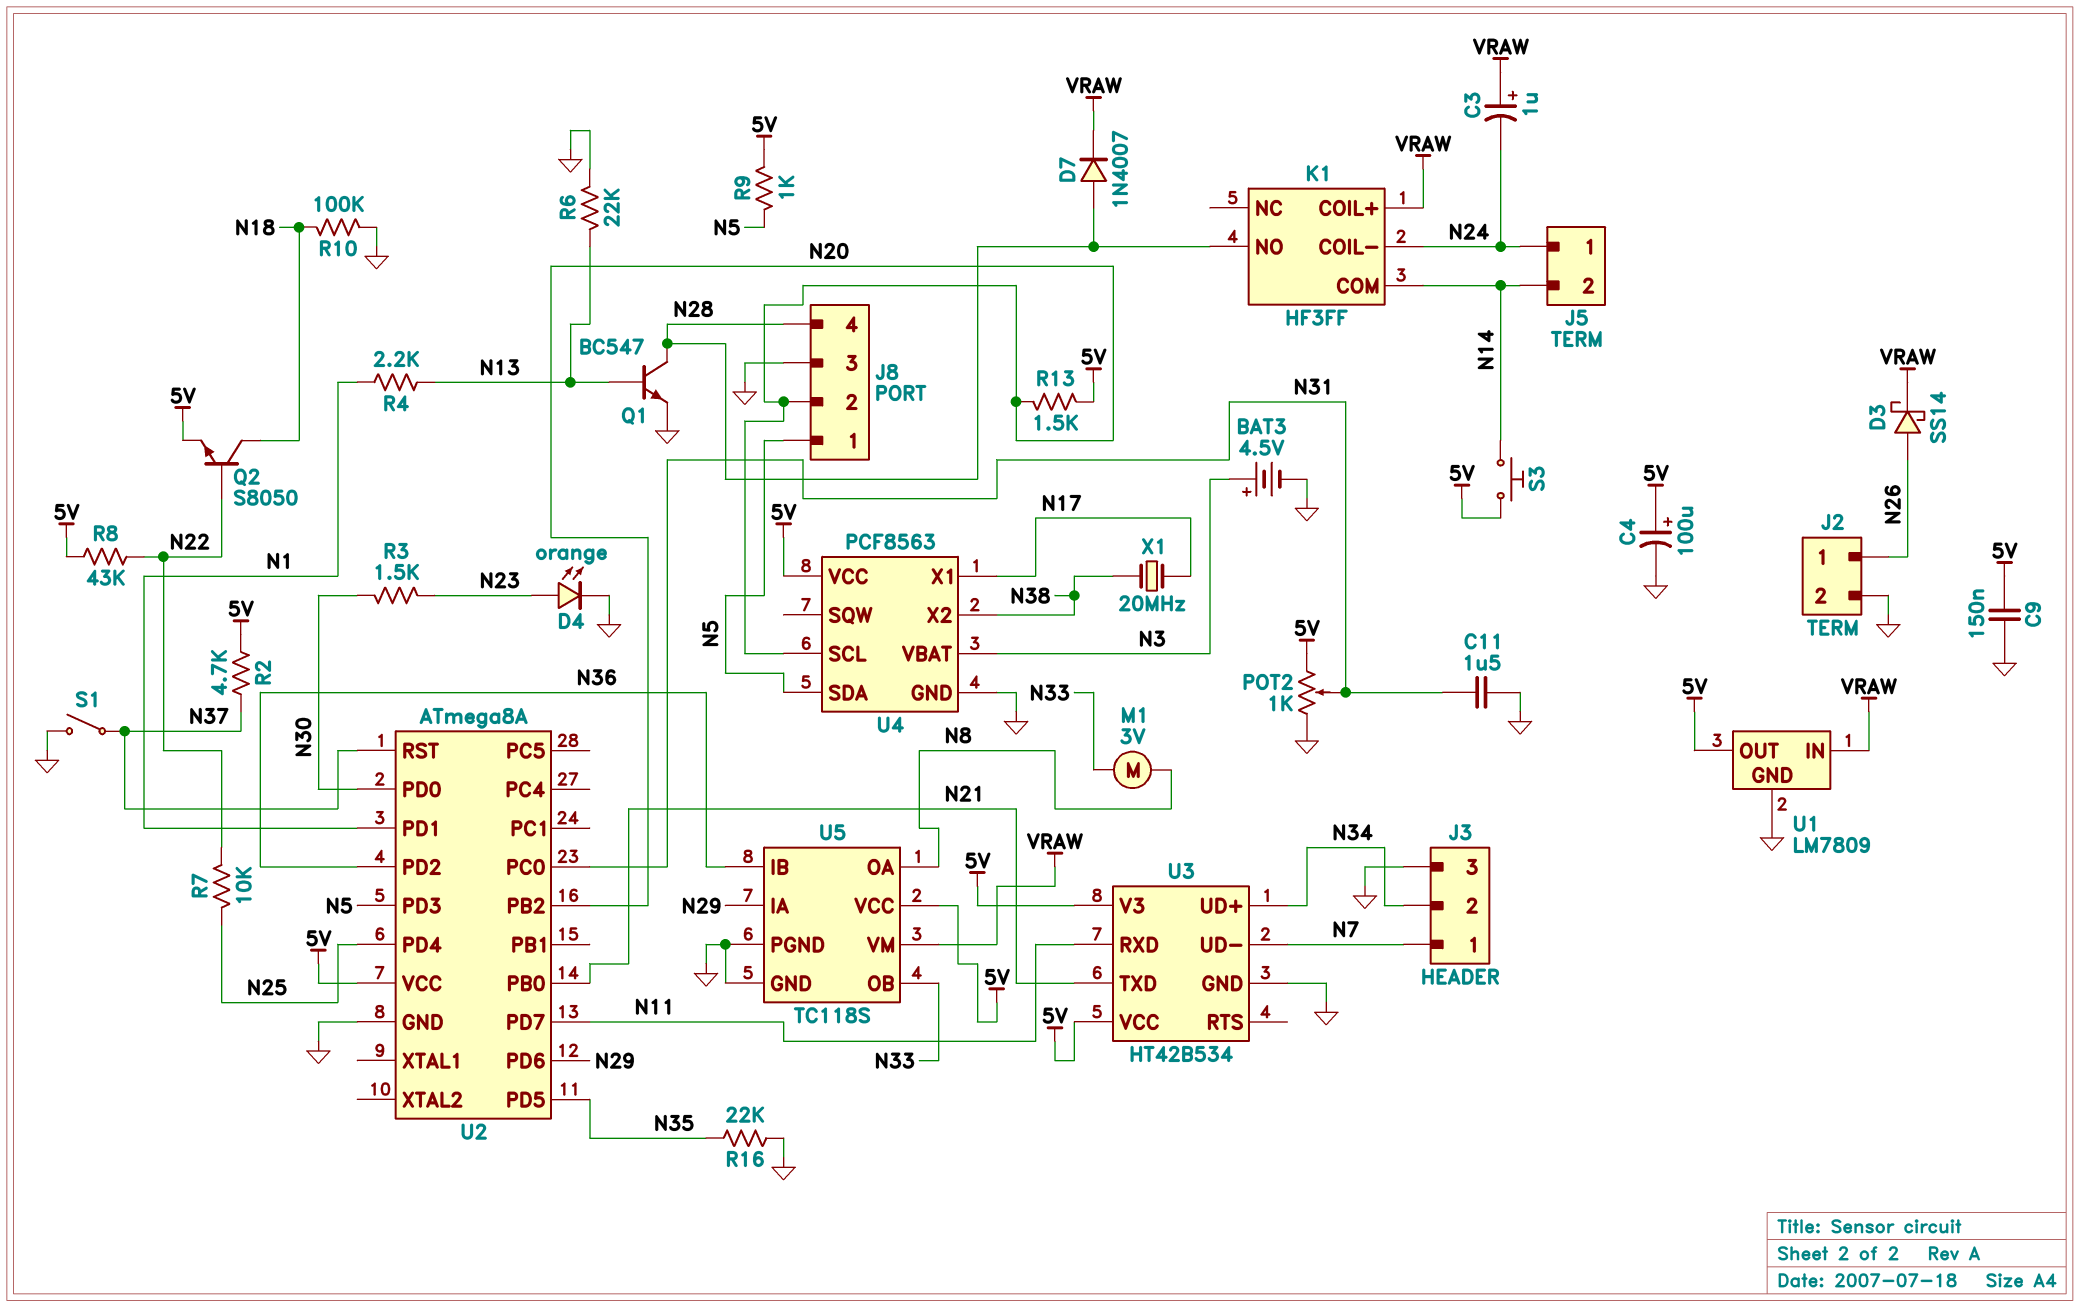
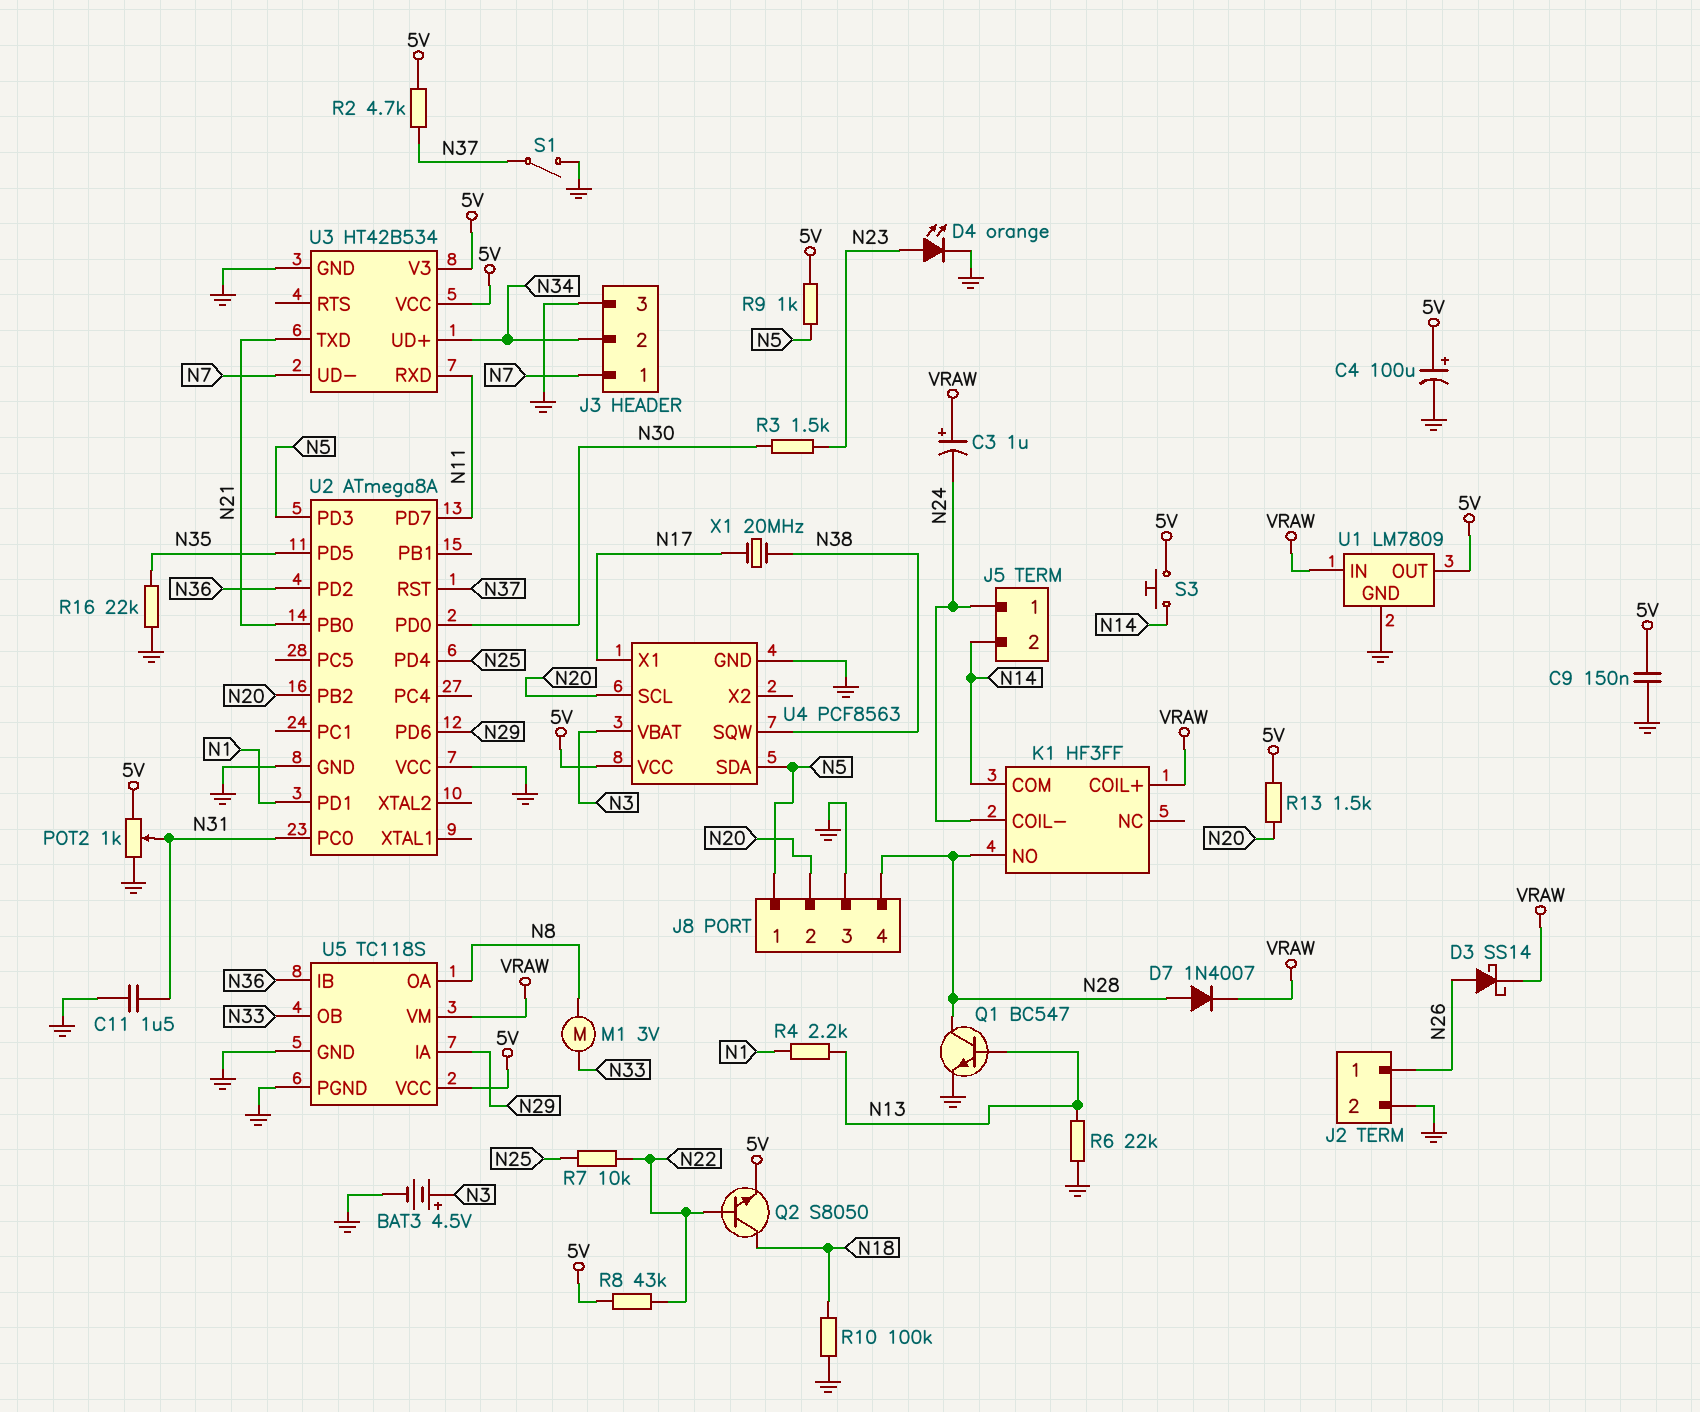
U2 pin VCC: 5V -> GND
U4 pin SQW: none -> N38
U4 pin X2: N38 -> none

